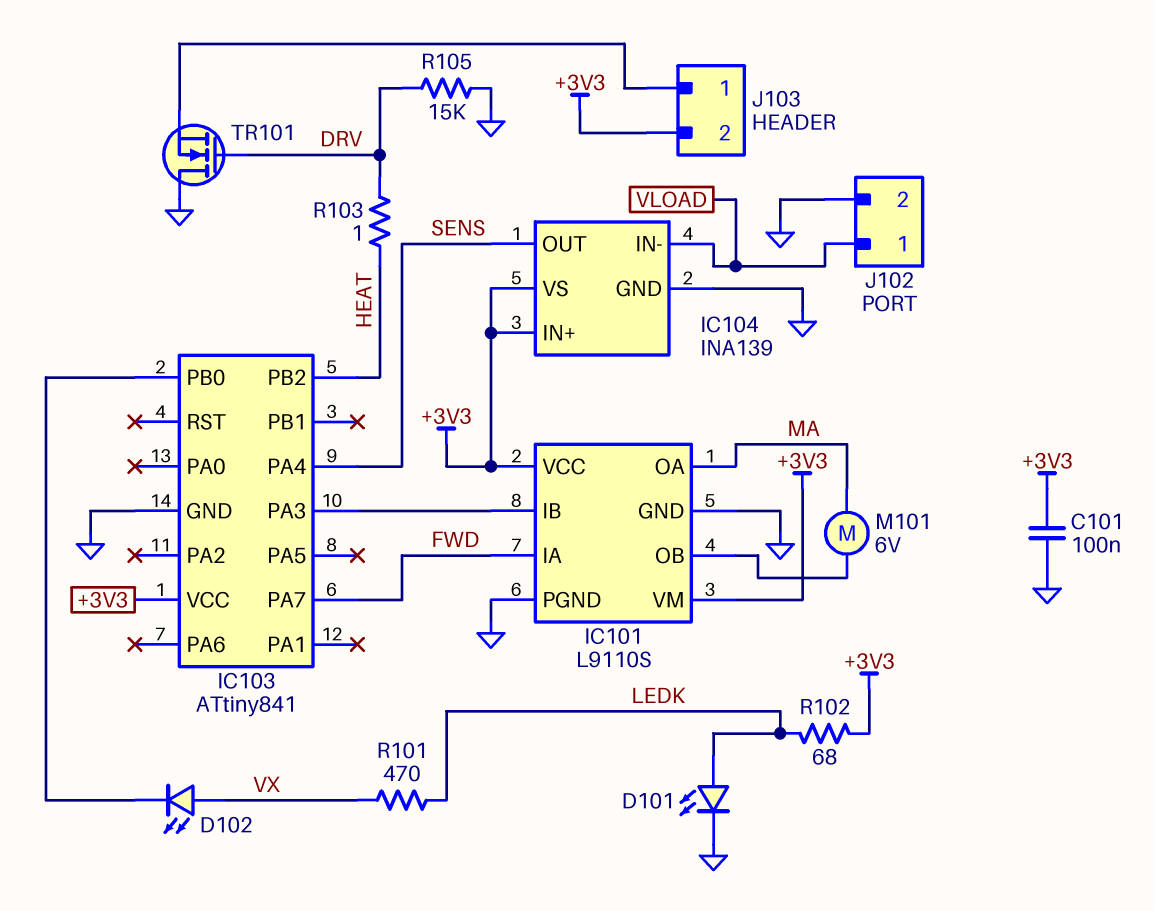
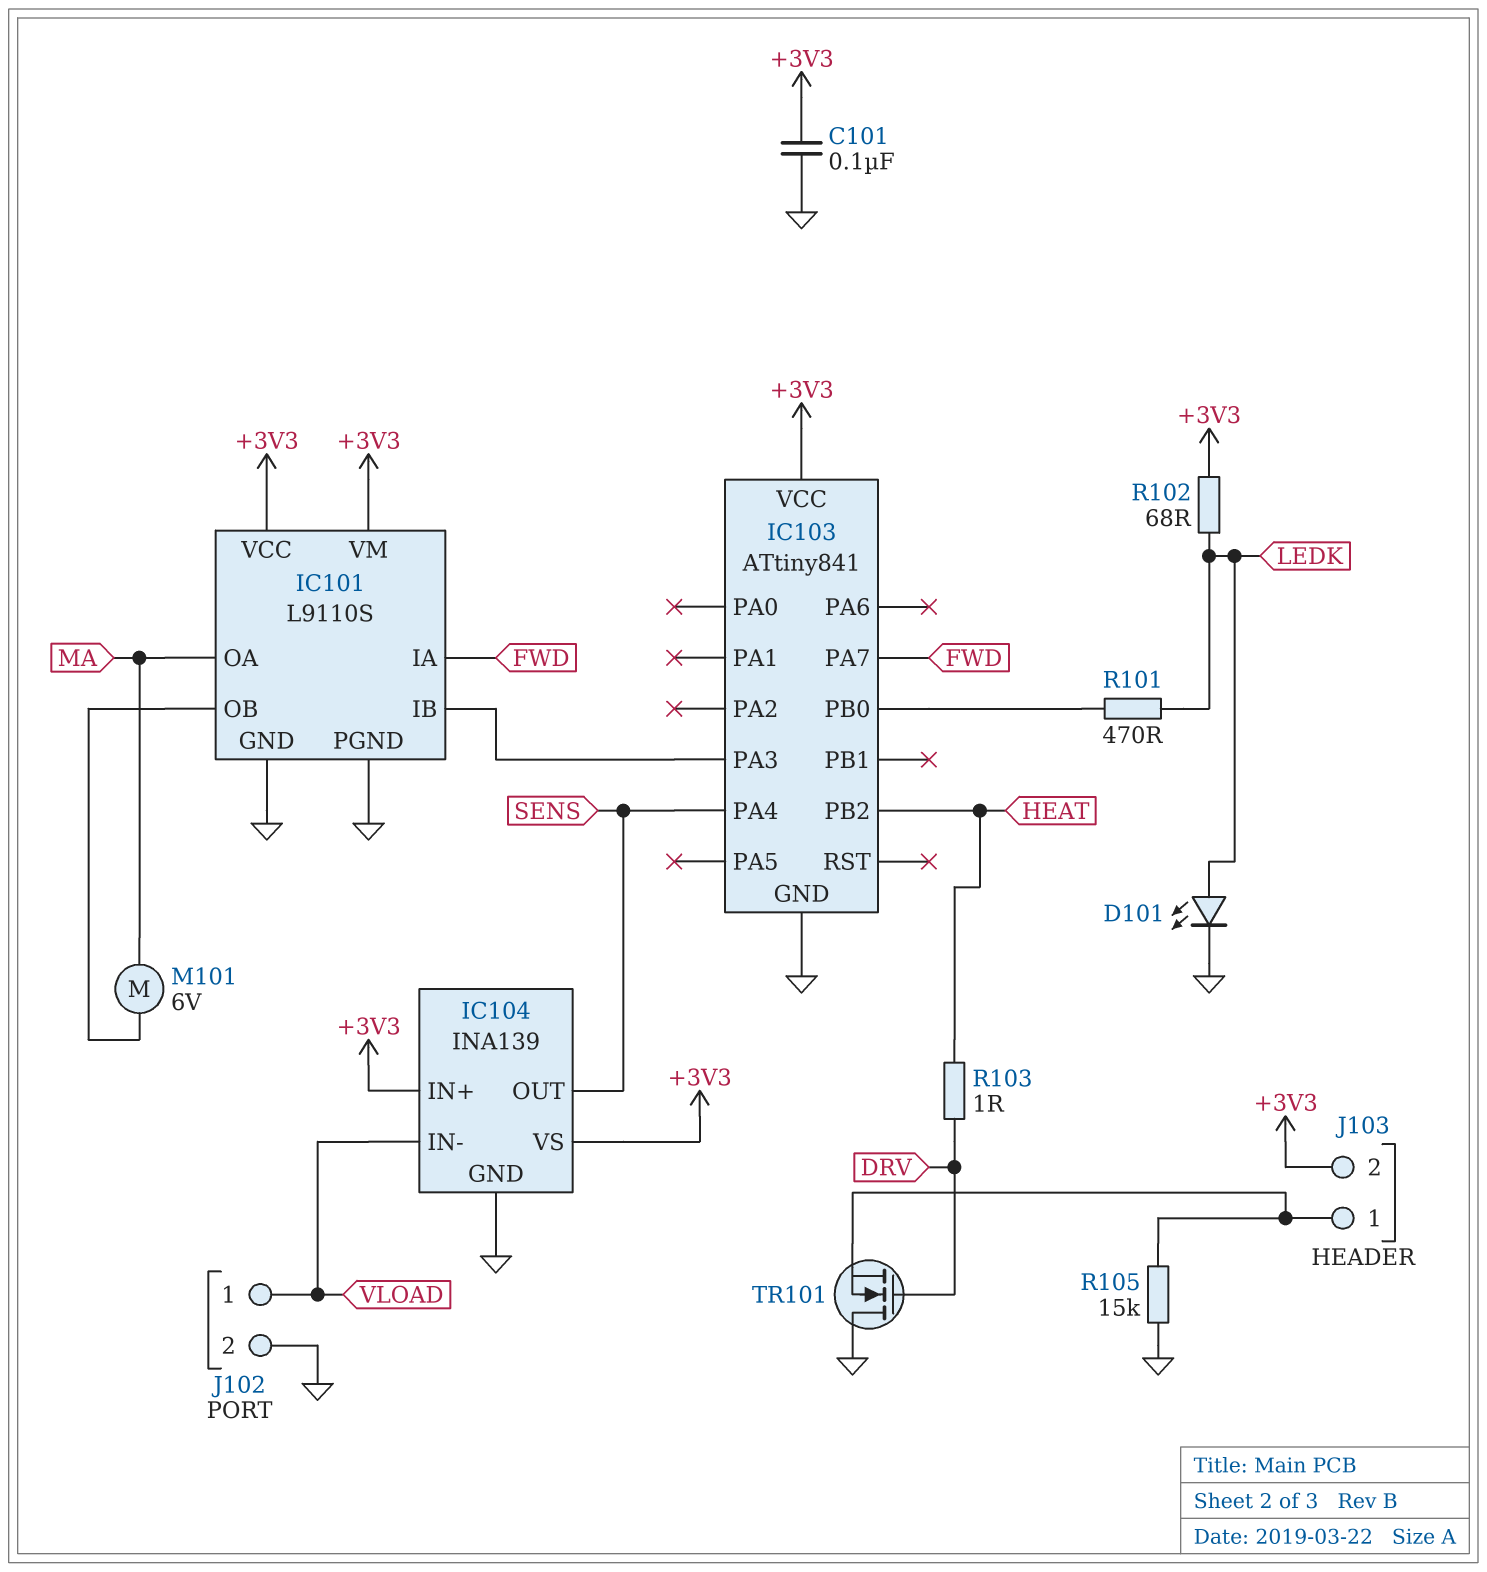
D102: LED (A VX, K IC103/PB0) -> none
R101: 470 (LEDK, VX) -> 470 (IC103/PB0, LEDK)
R105: 15k (DRV, GND) -> 15k (GND, J103/1)

